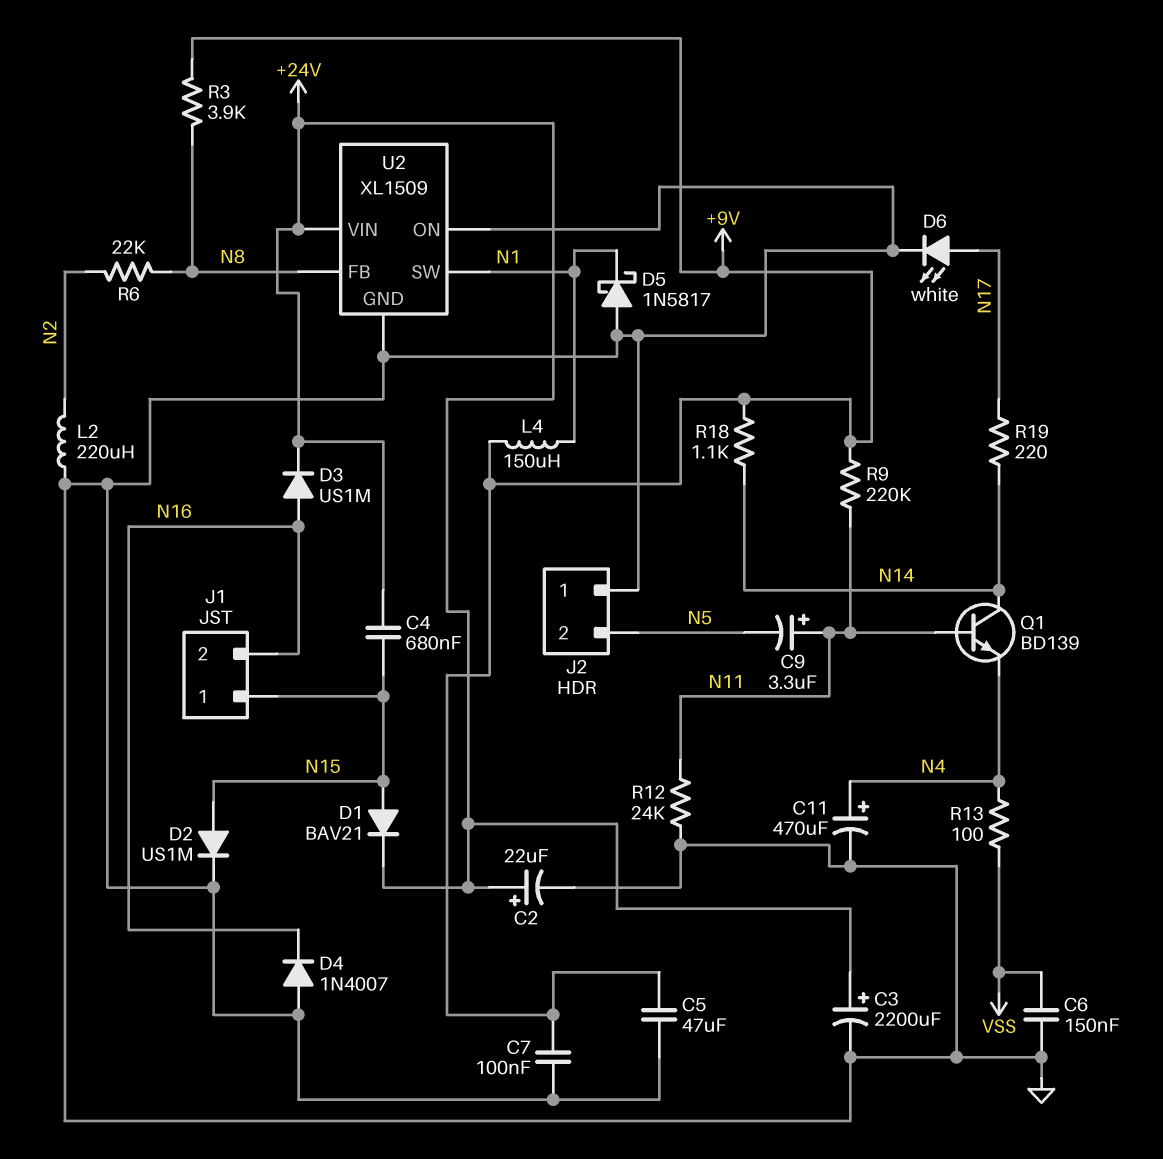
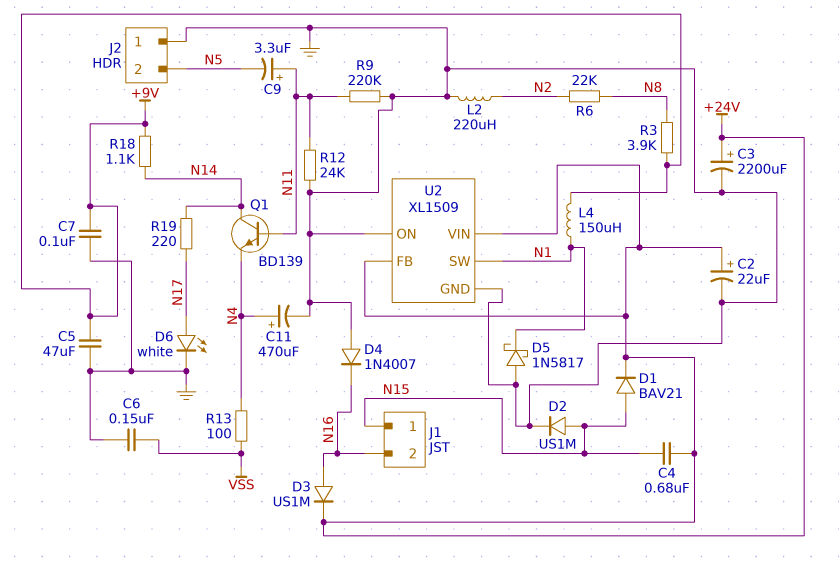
R9: 220k (+9V, N11) -> 220k (GND, N11)
U2 pin FB: N8 -> +24V

